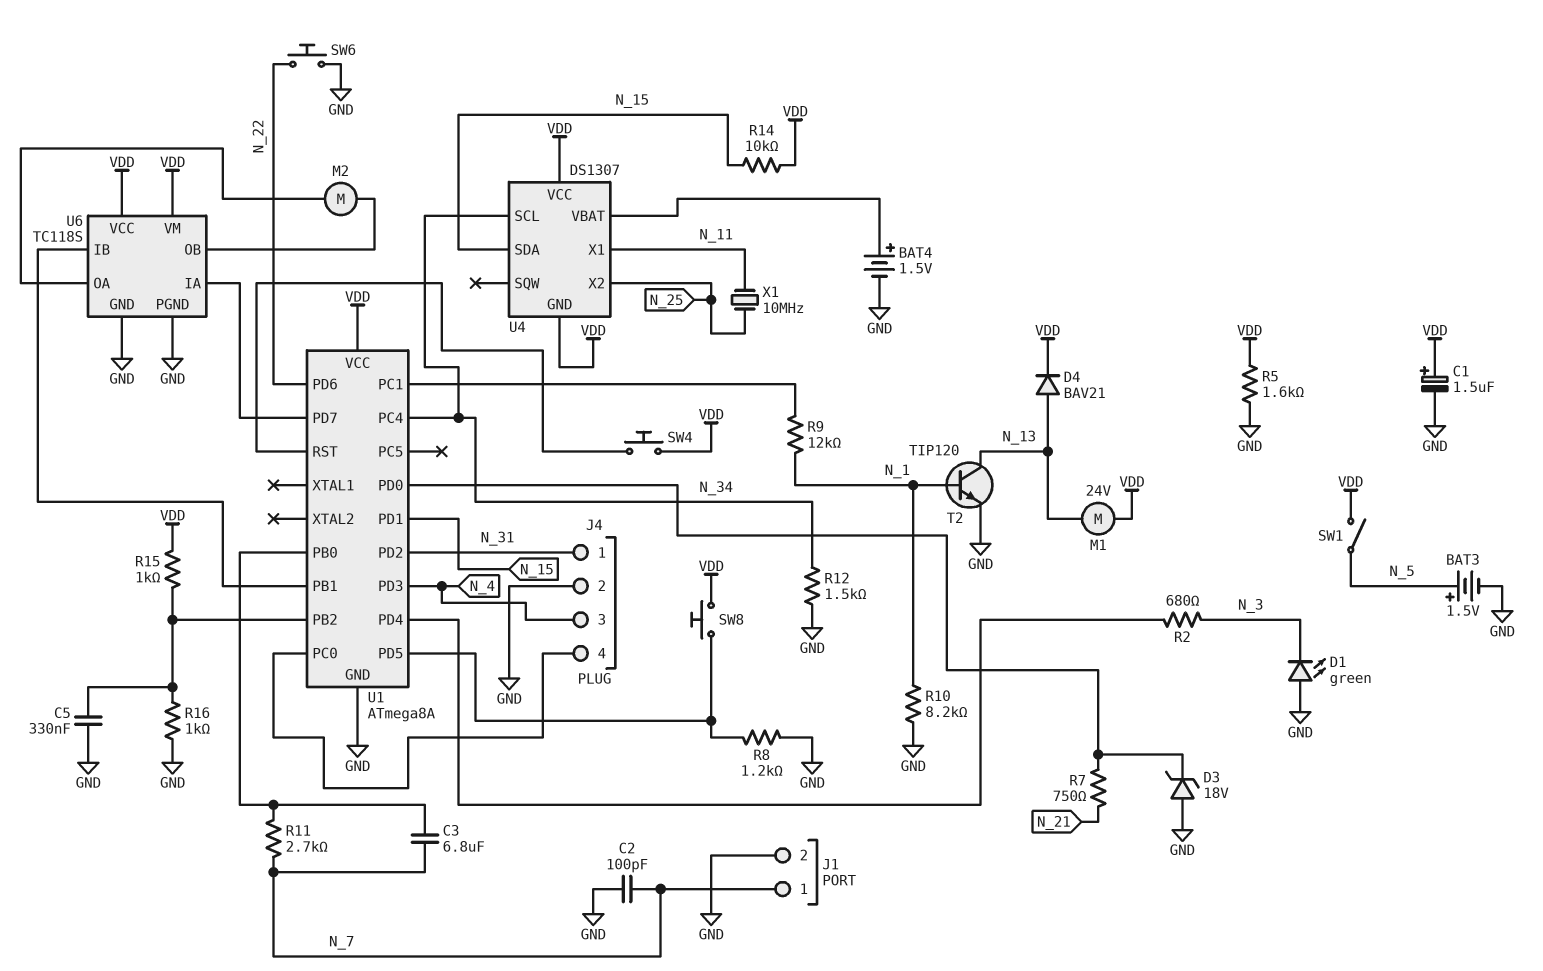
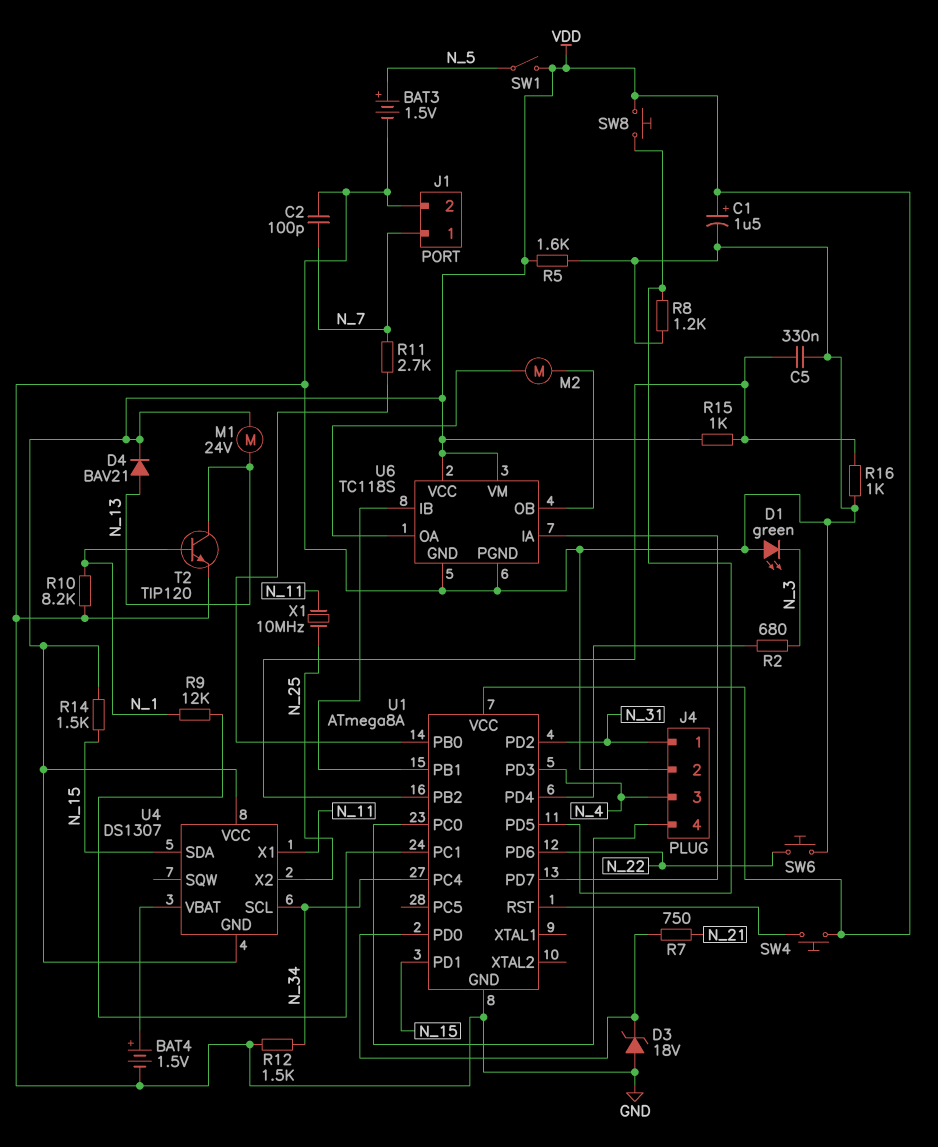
C3: 6.8uF (N_7, U1/PB0) -> none
R14: 10k (N_15, VDD) -> 1.5k (N_15, VDD)

